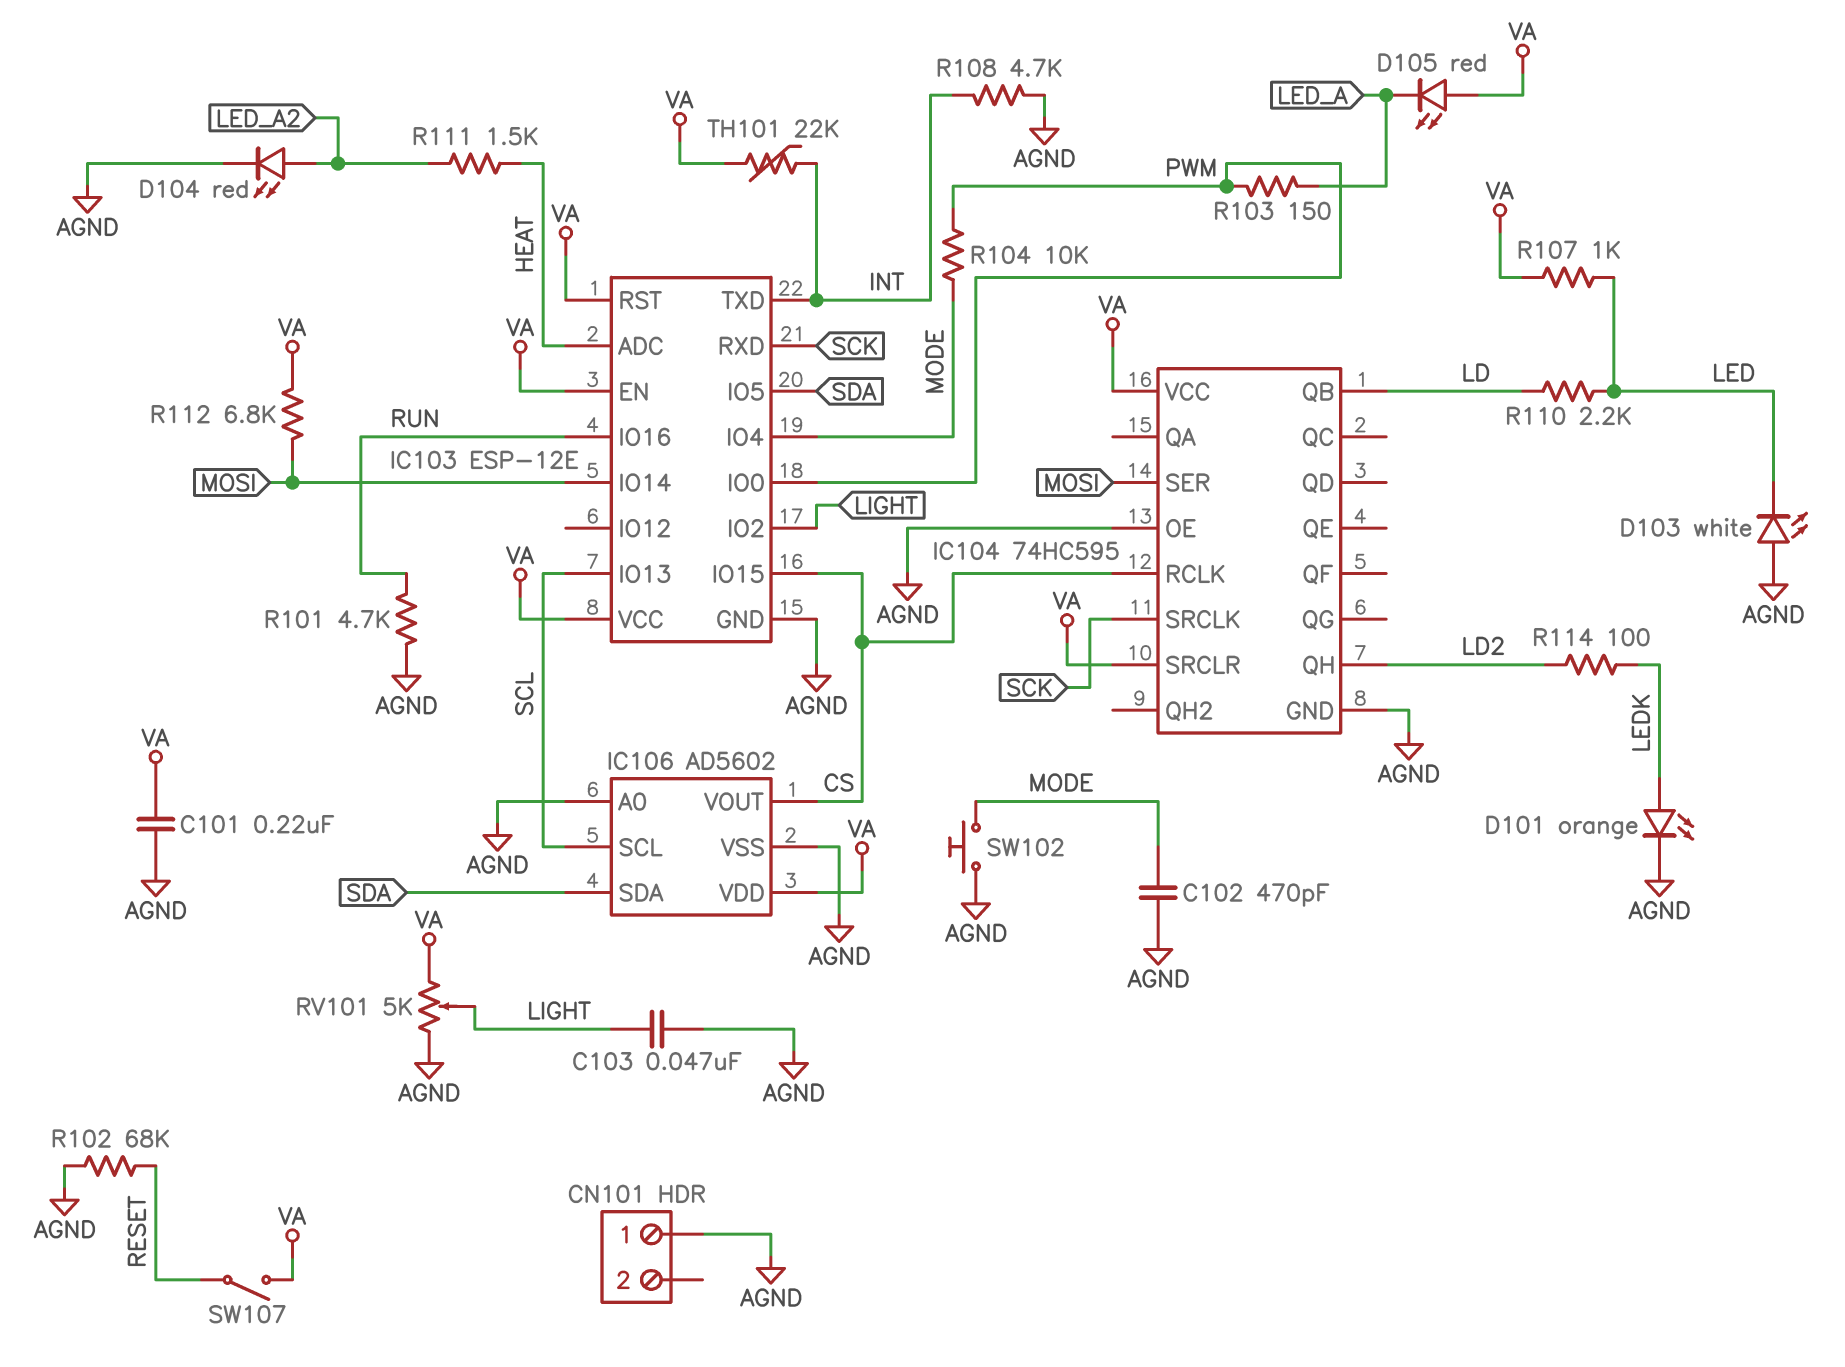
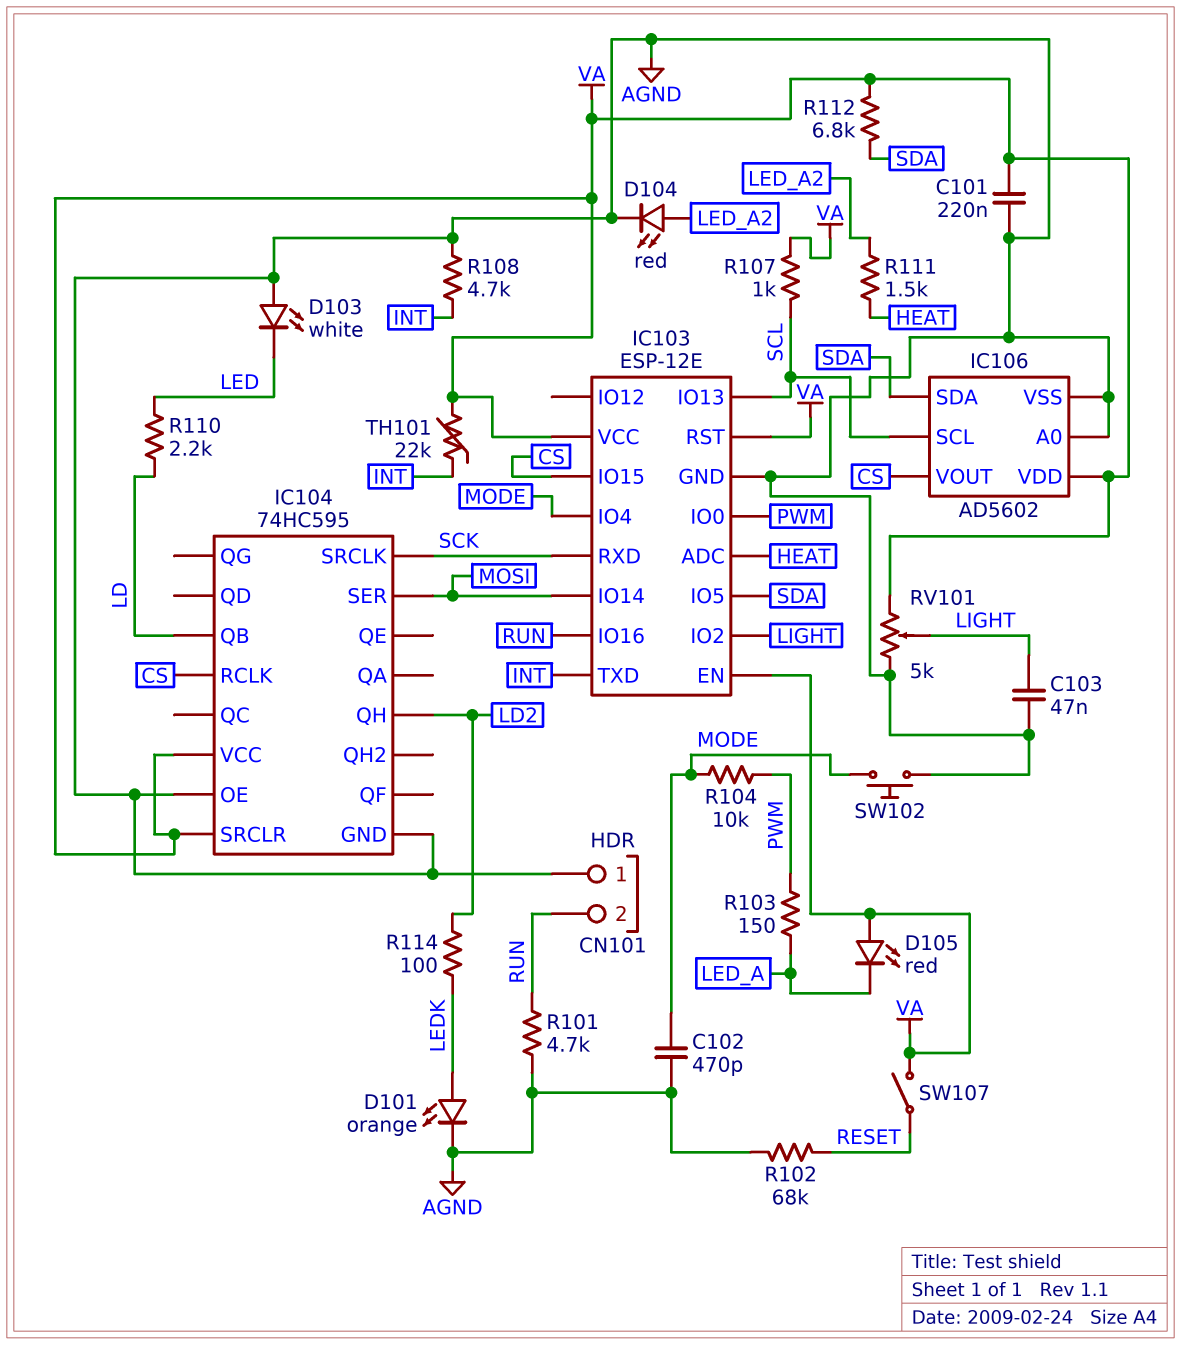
CN101 pin 2: none -> RUN
R107: 1k (LED, VA) -> 1k (SCL, VA)
R112: 6.8k (MOSI, VA) -> 6.8k (SDA, VA)

